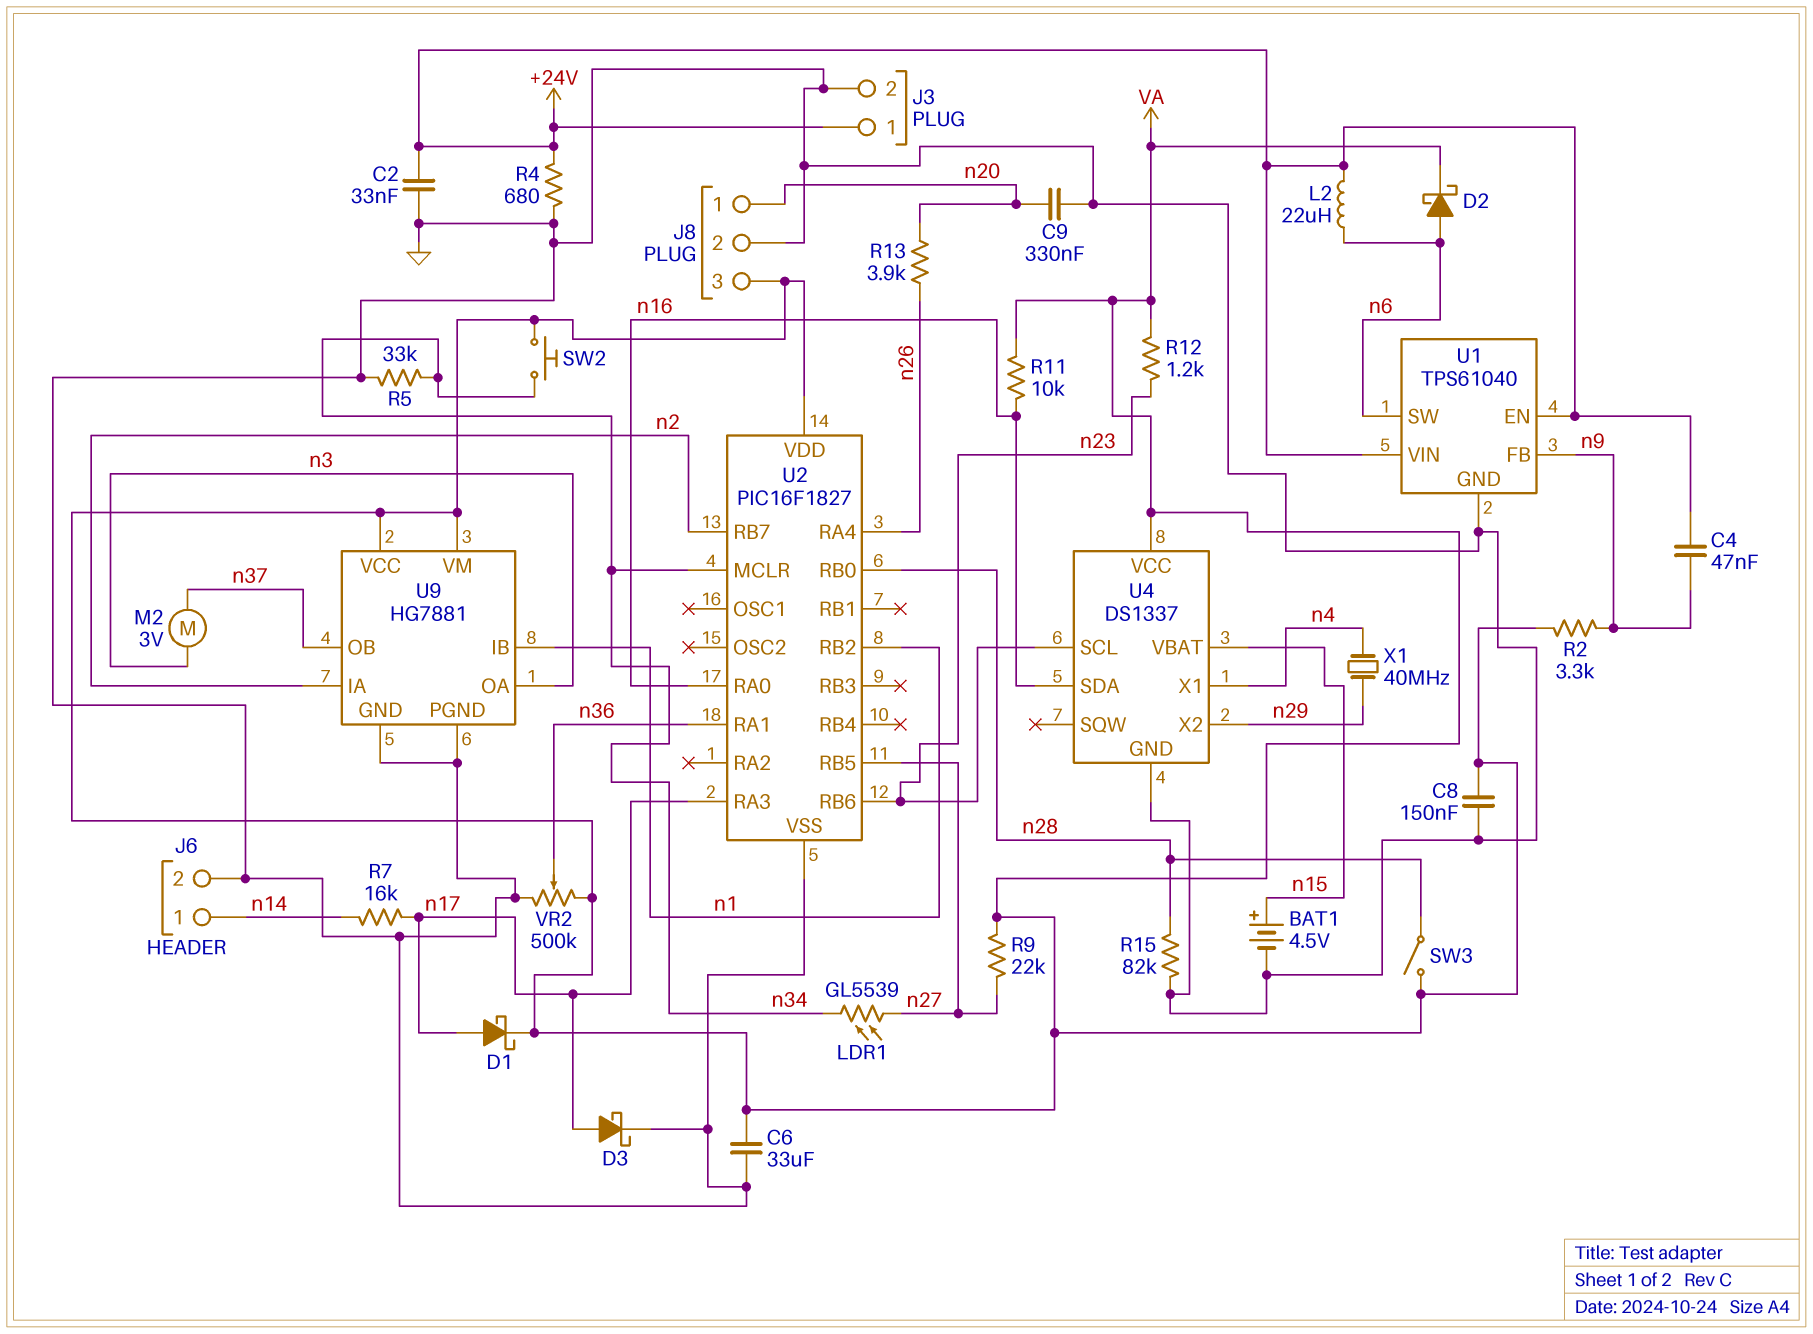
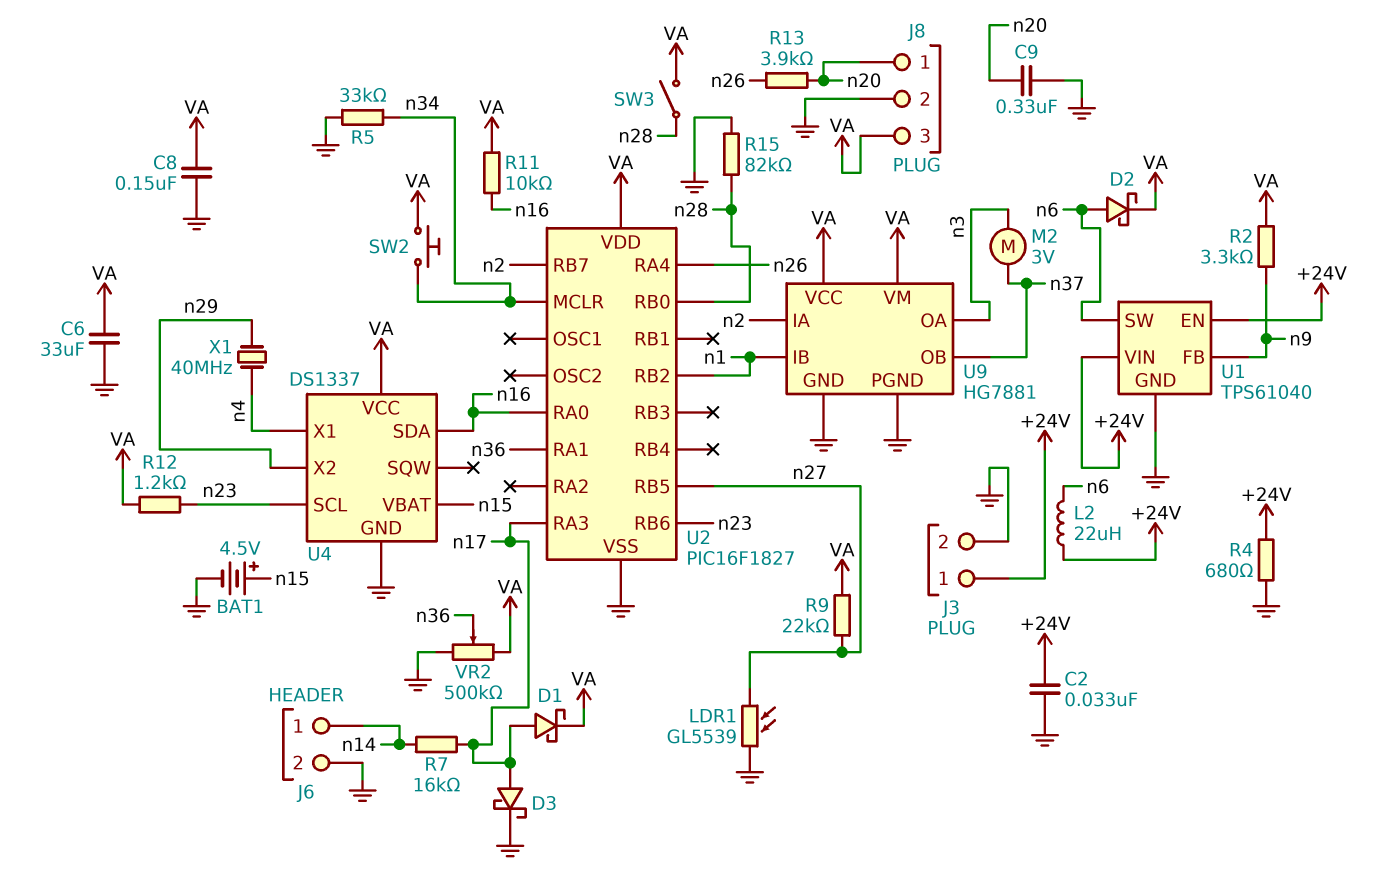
C4: 47nF (+24V, n9) -> none
LDR1: GL5539 (n27, n34) -> GL5539 (GND, n27)

